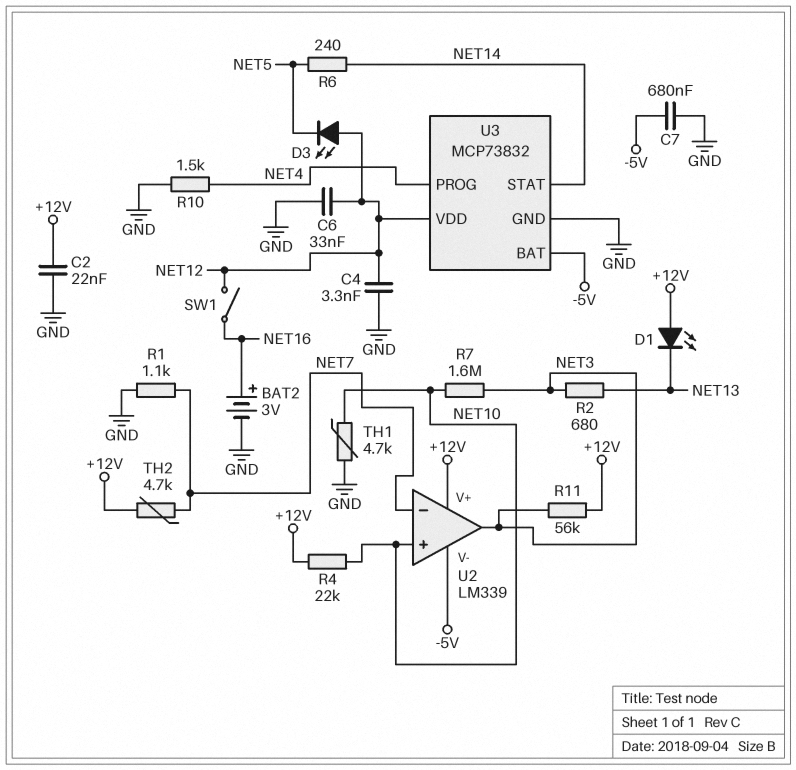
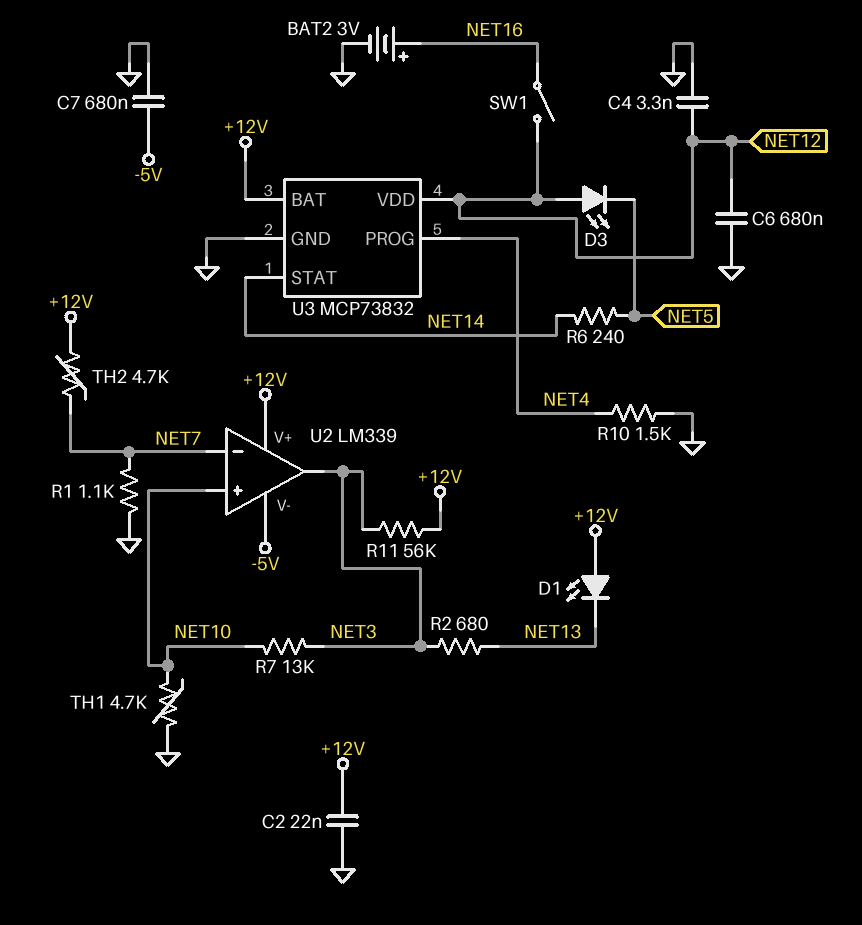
C6: 33nF (GND, NET12) -> 680nF (GND, NET12)
R4: 22k (+12V, NET10) -> none
R7: 1.6M (NET3, NET10) -> 13k (NET3, NET10)
U3 pin BAT: -5V -> +12V

